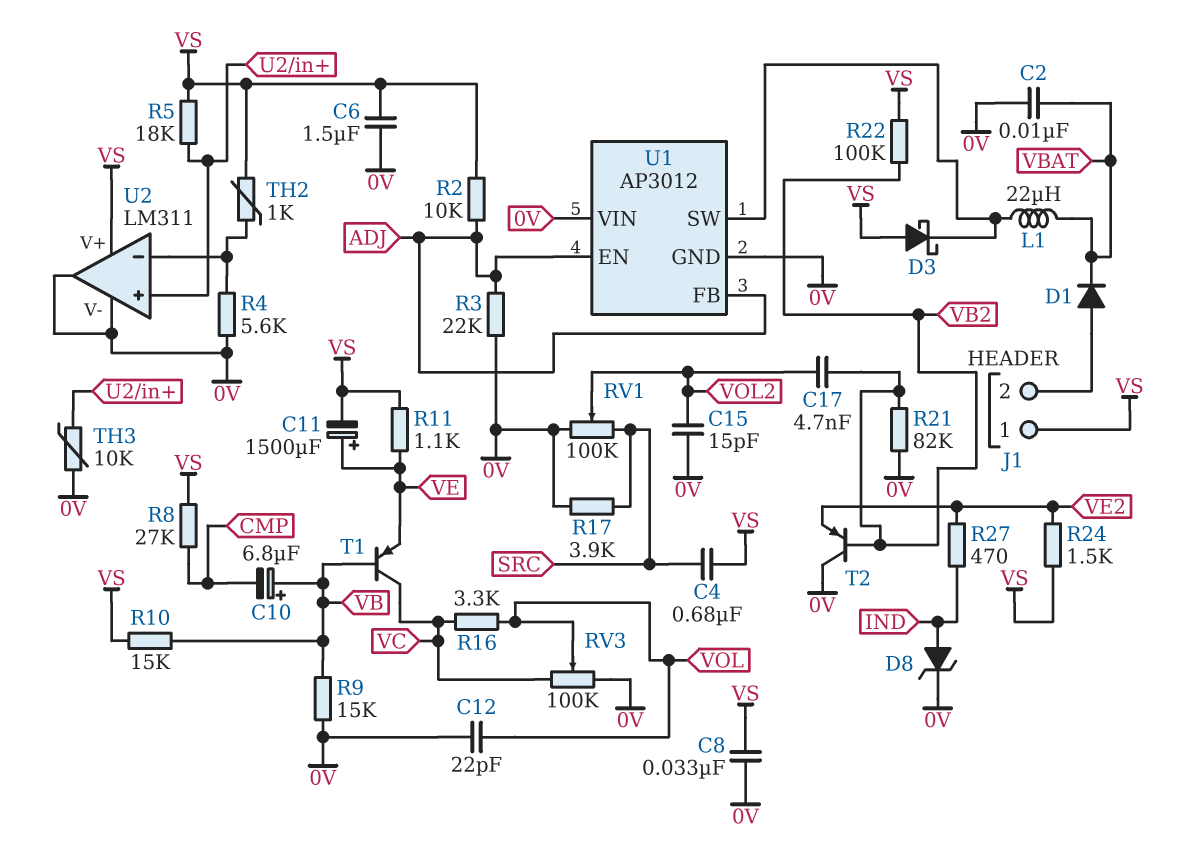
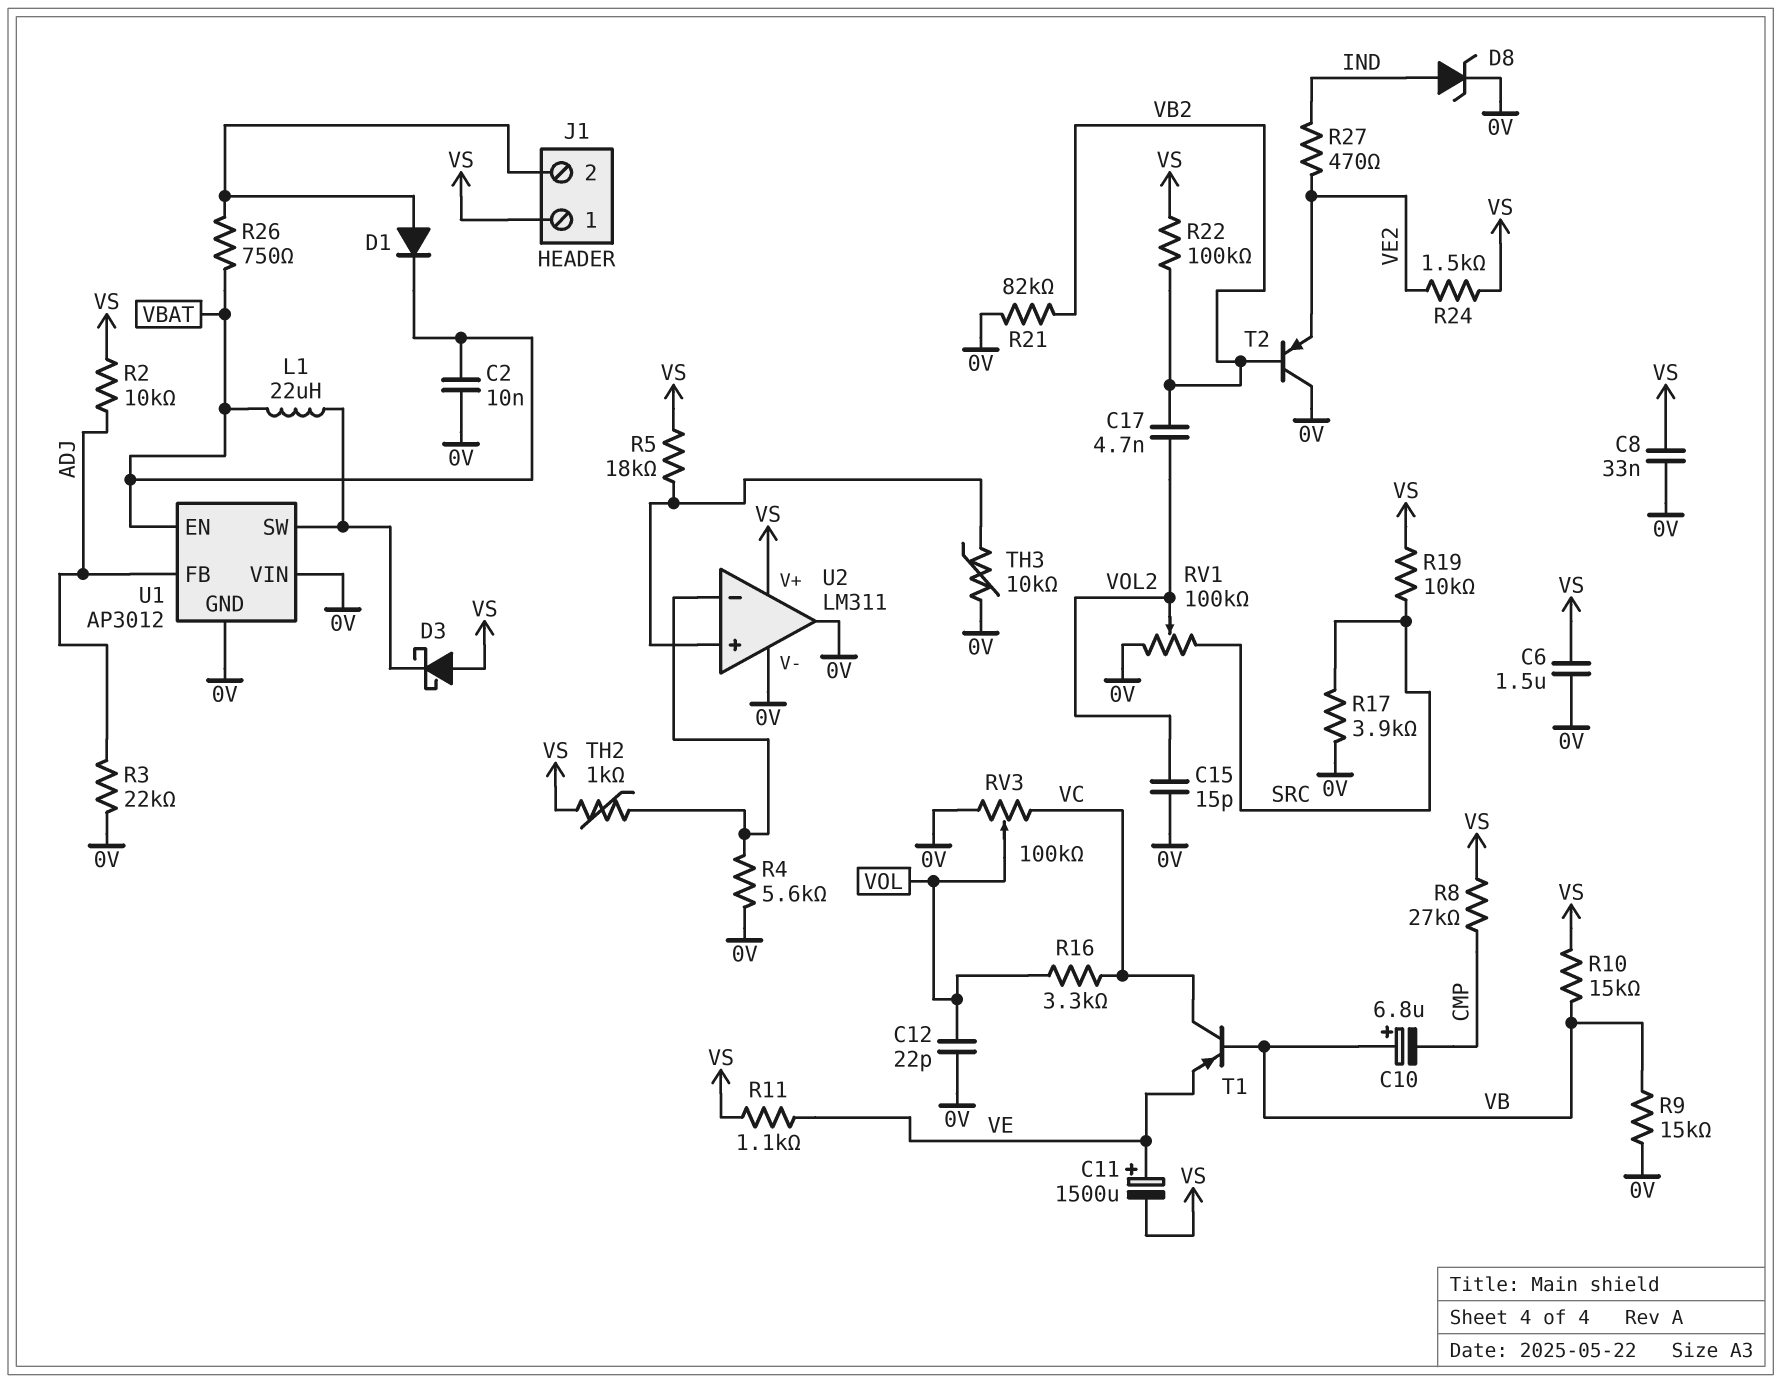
C4: 680nF (SRC, VS) -> none
R19: none -> 10k (SRC, VS)
R26: none -> 750 (J1/2, VBAT)
U1 pin EN: ADJ -> VBAT

